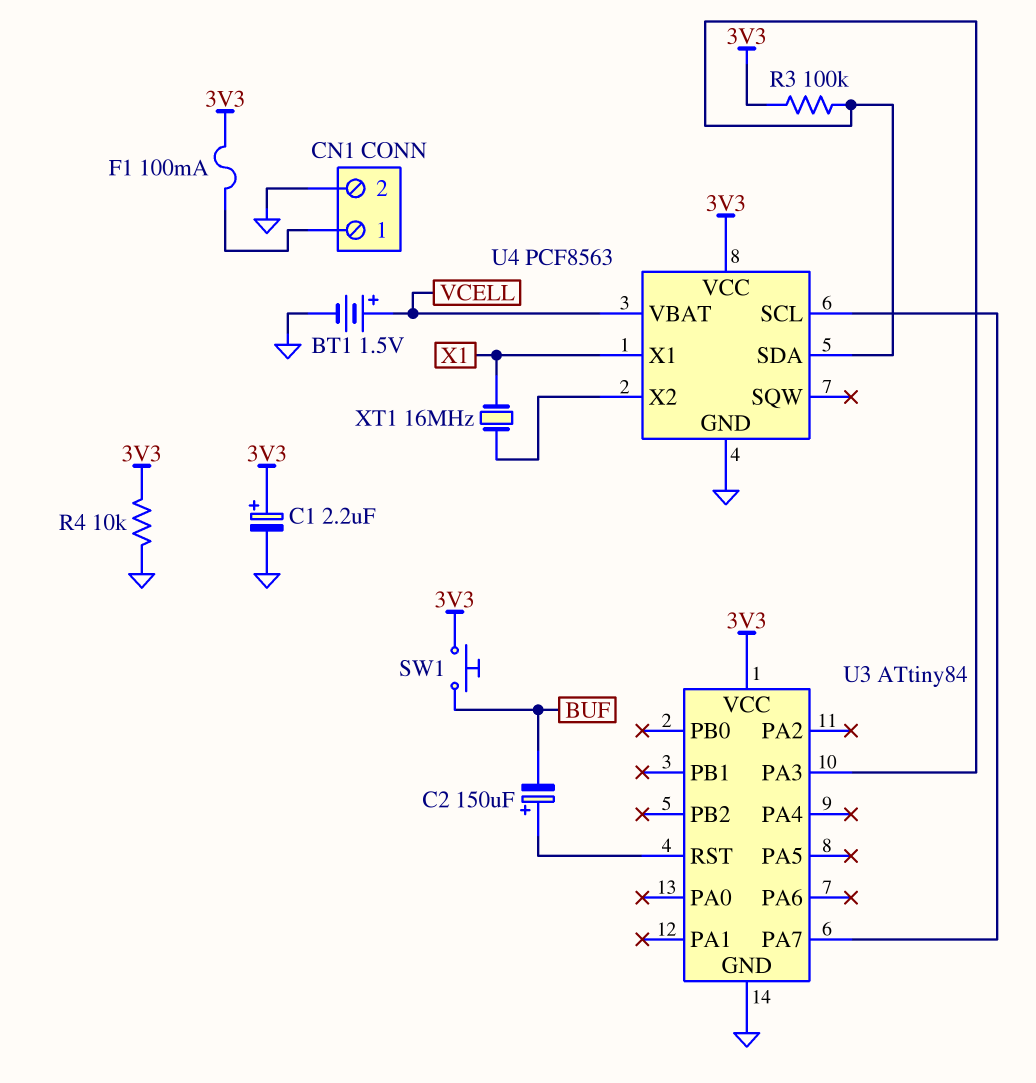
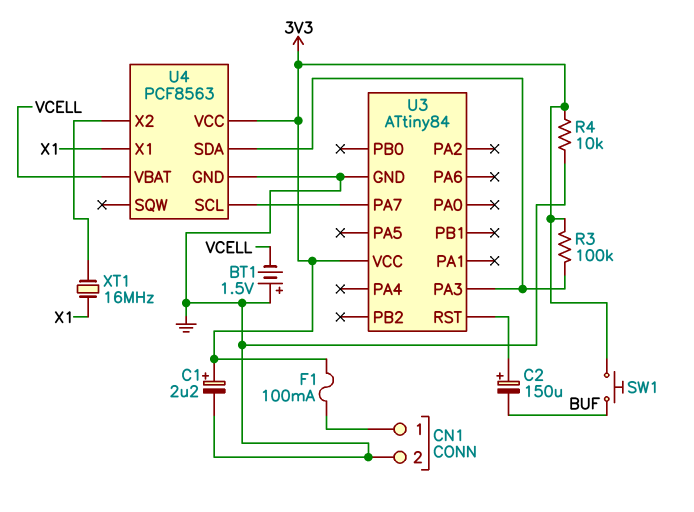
BT1: 1.5V (plus VCELL, minus GND) -> 1.5V (plus GND, minus VCELL)

